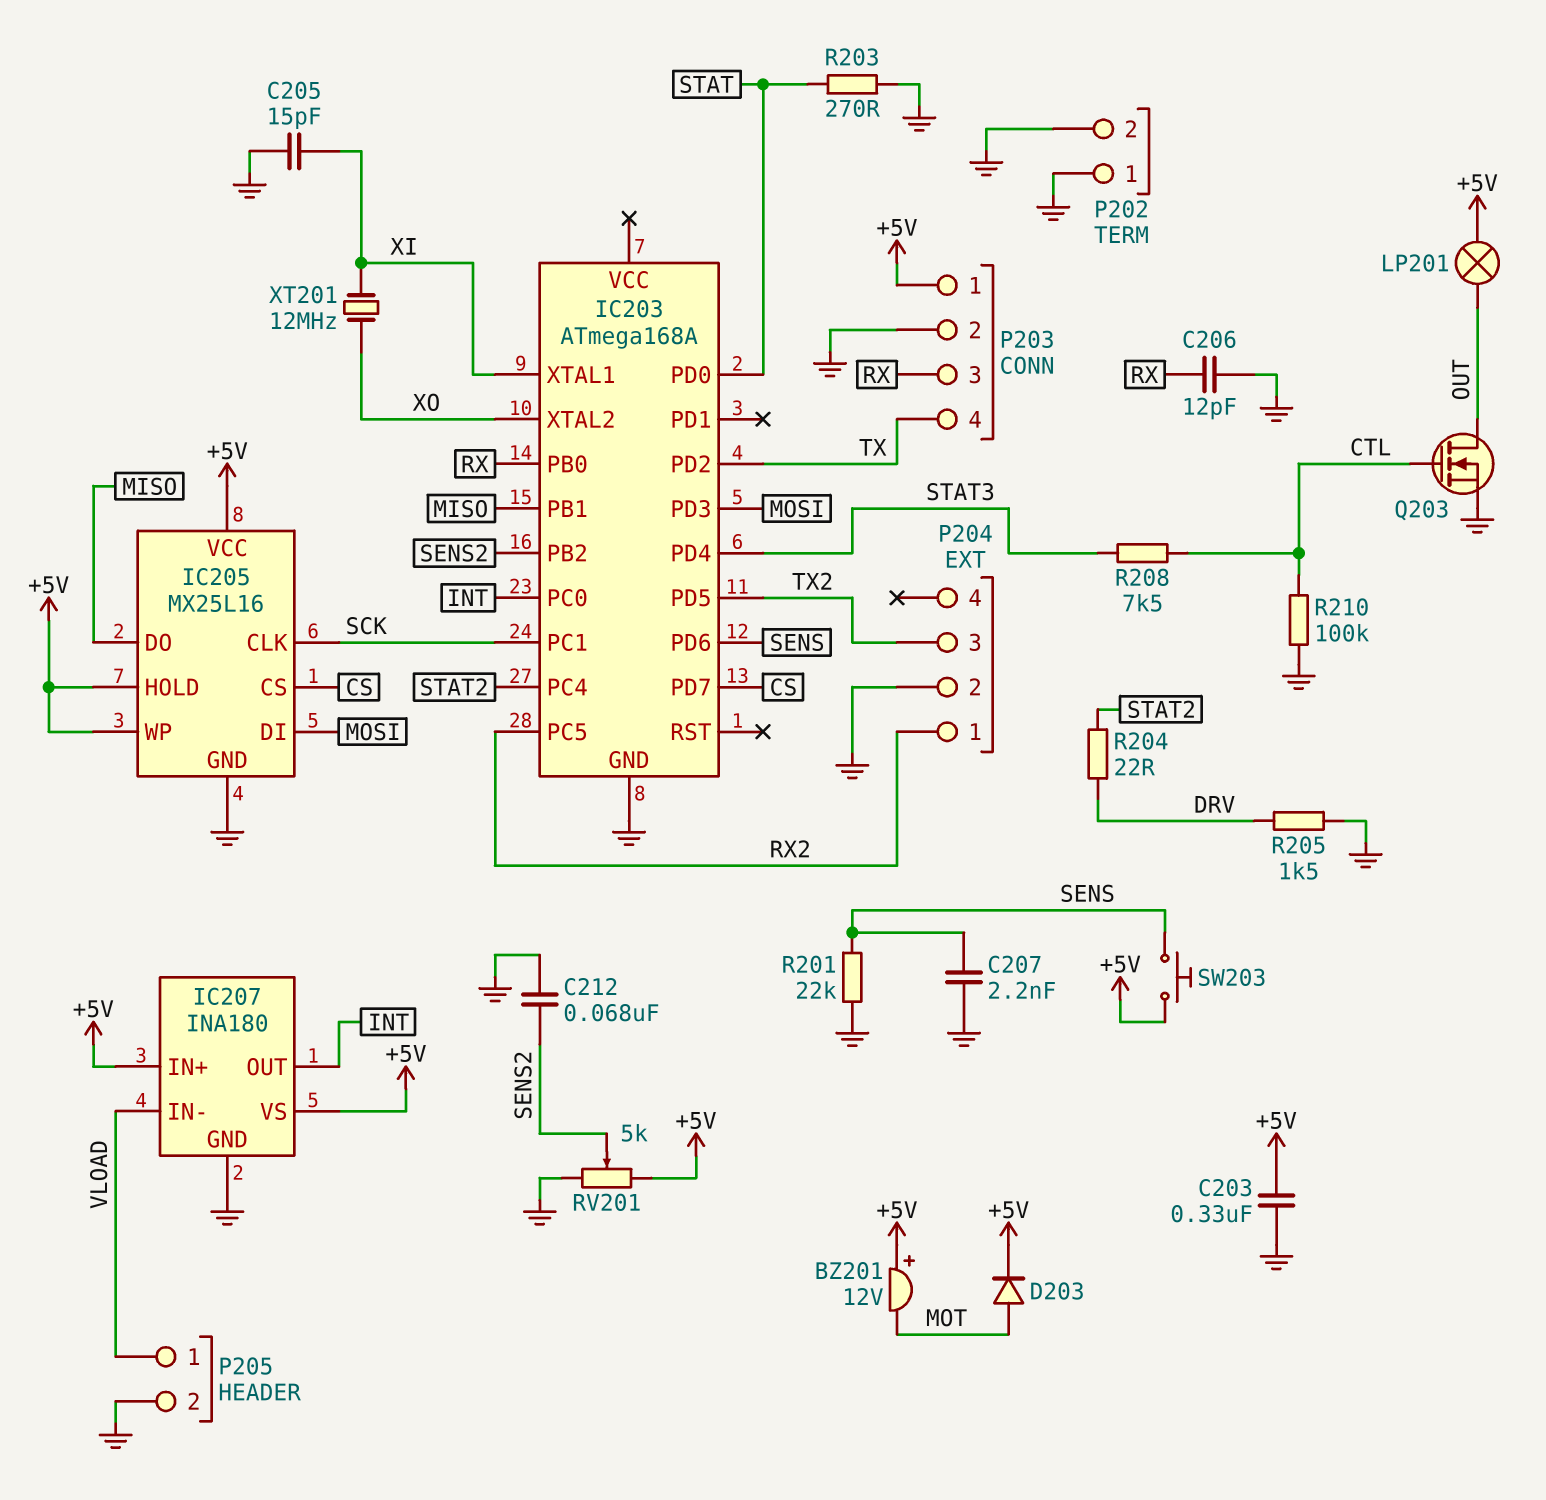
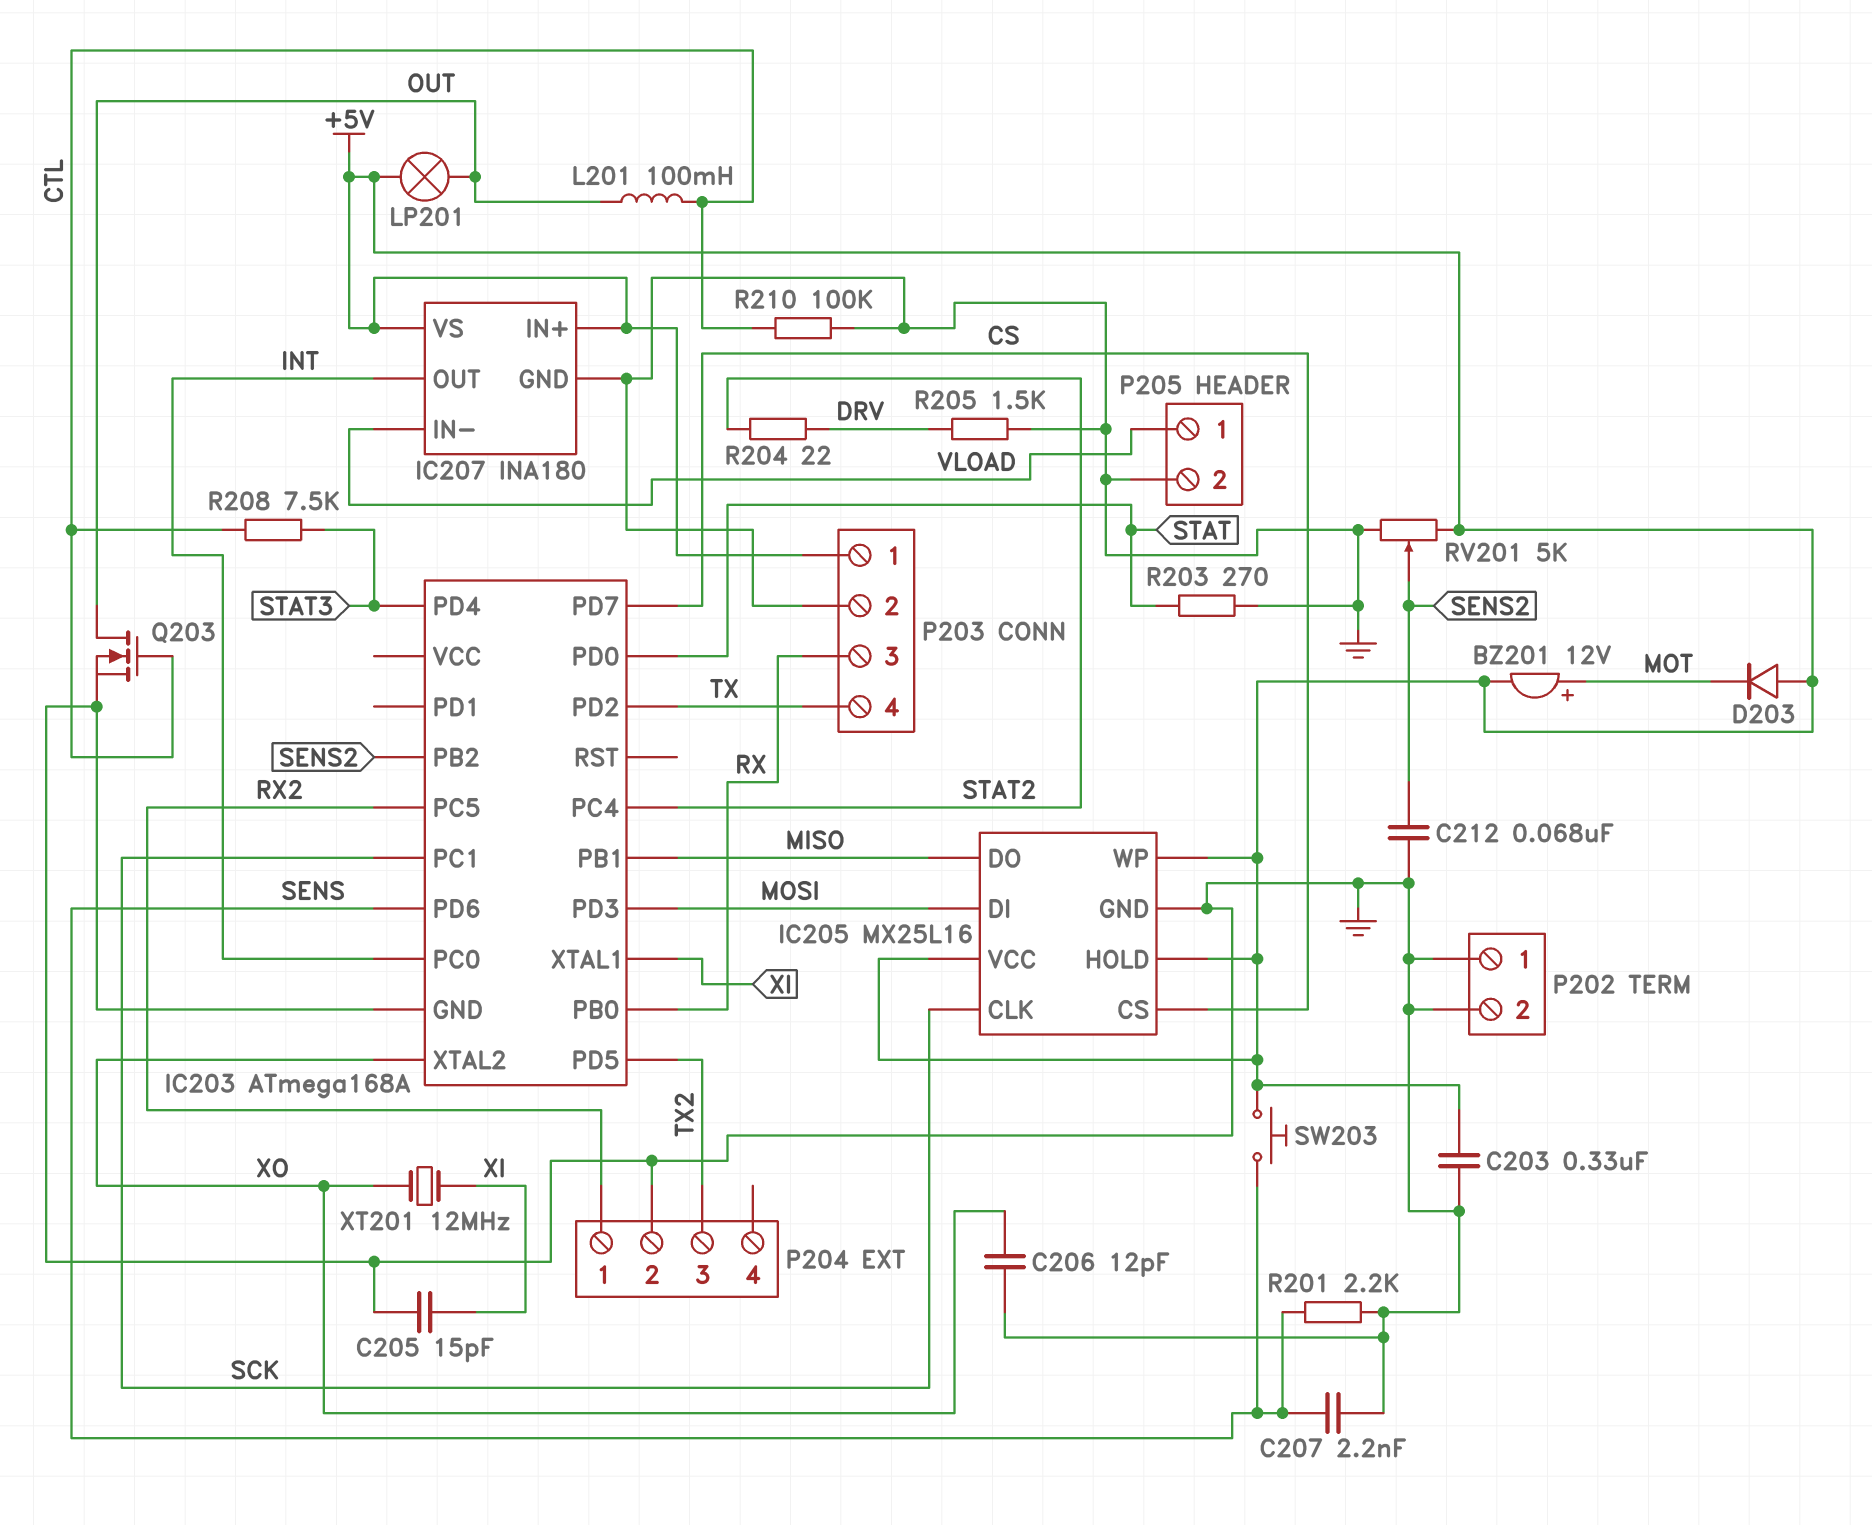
BZ201: buzzer 12V (plus +5V, minus MOT) -> buzzer 12V (plus MOT, minus +5V)
C206: 12pF (GND, RX) -> 12pF (GND, XO)
D203: diode (A MOT, K +5V) -> diode (A +5V, K MOT)
L201: none -> 100mH (CTL, OUT)
R201: 22k (GND, SENS) -> 2.2k (GND, SENS)

